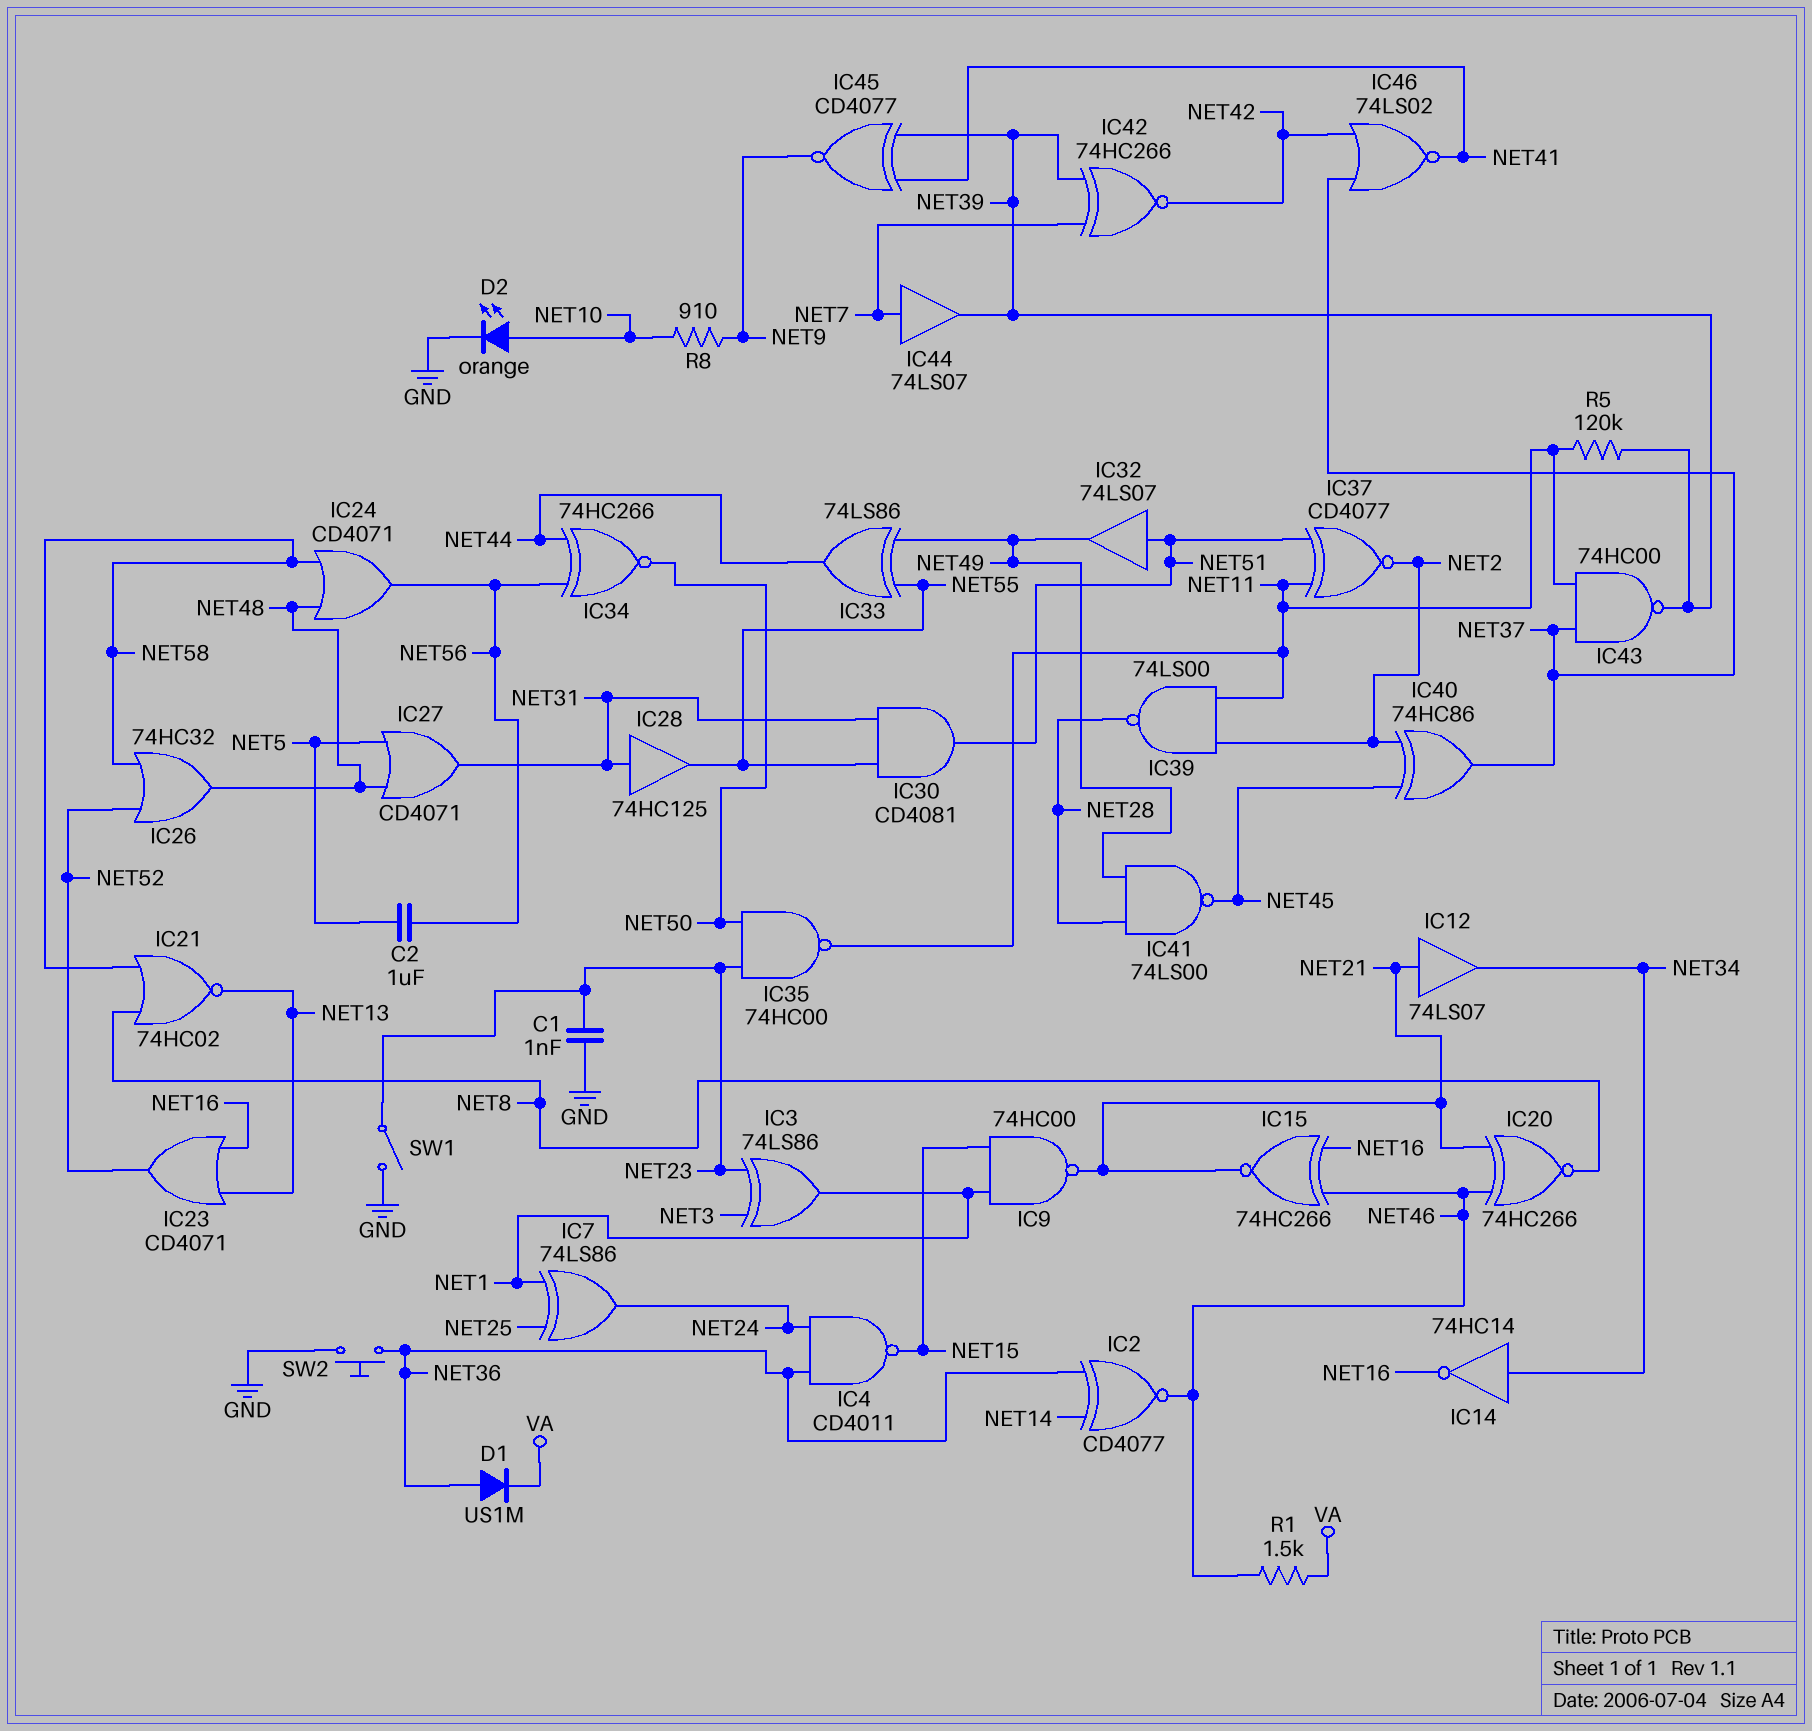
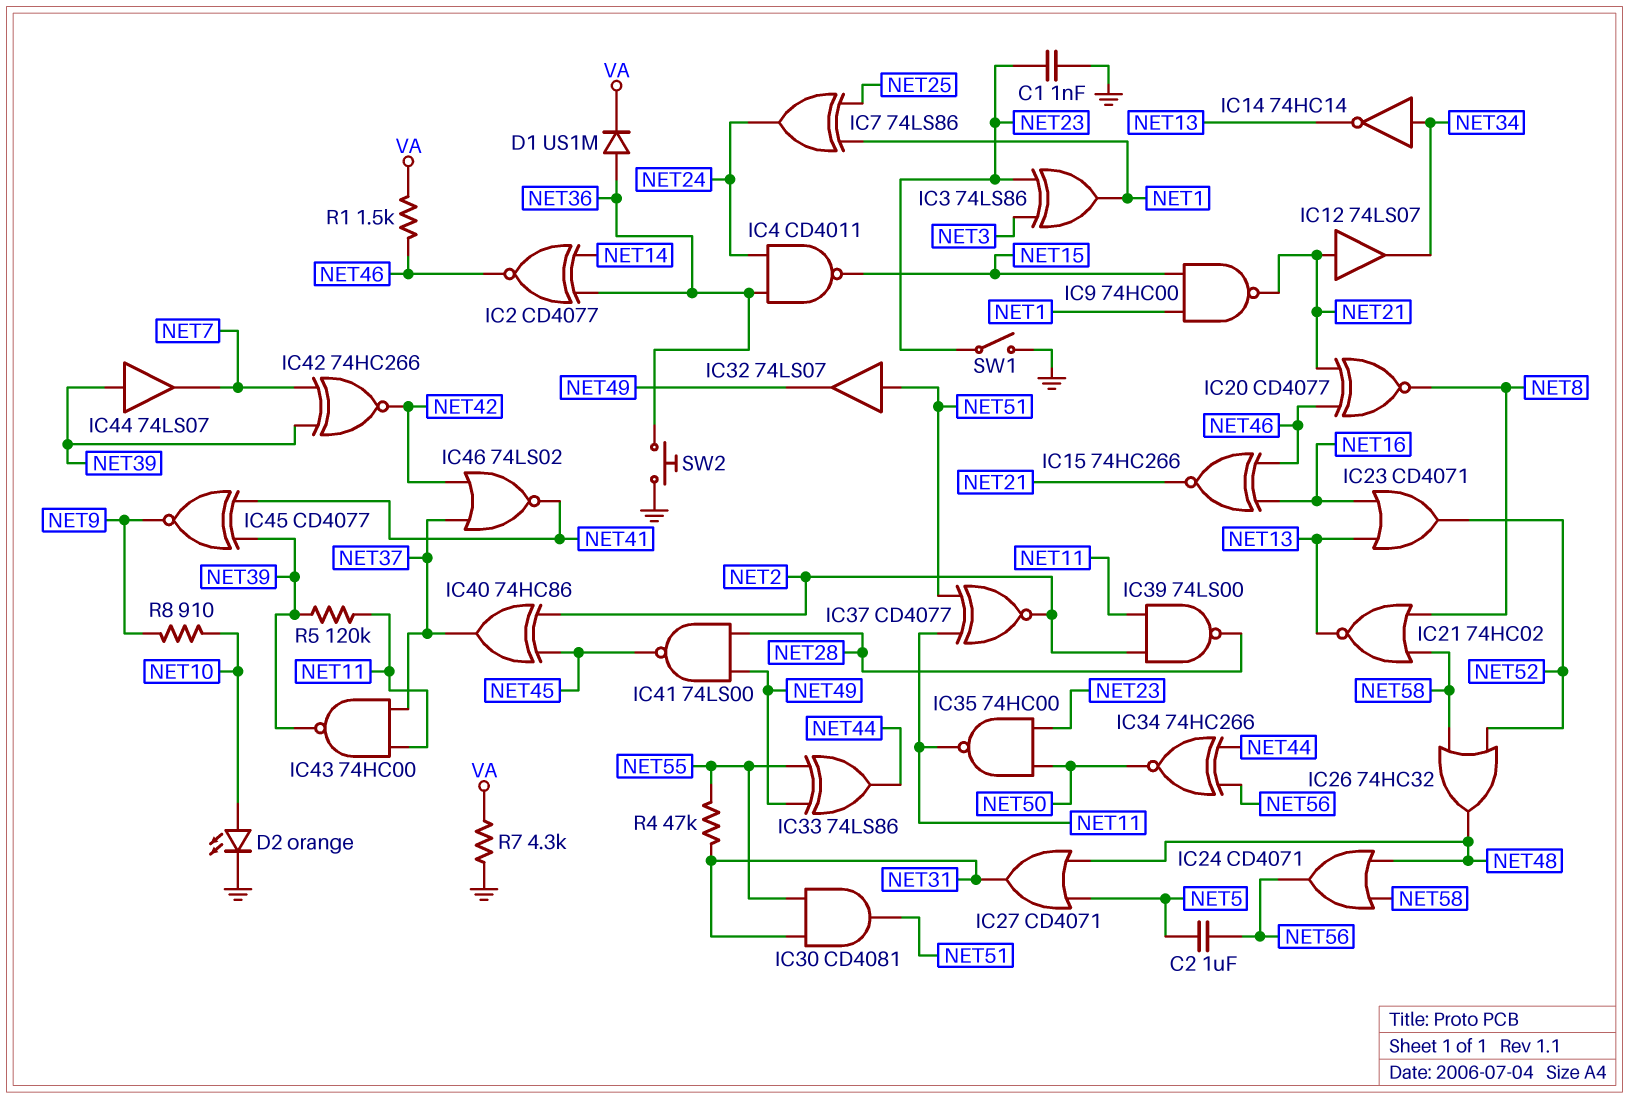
IC14: NOT 74HC14 (in NET34, out NET16) -> NOT 74HC14 (in NET34, out NET13)
IC20: XNOR 74HC266 (in NET21, in NET46, out NET8) -> XNOR CD4077 (in NET21, in NET46, out NET8)
IC28: buffer 74HC125 (in NET31, out NET55) -> none
IC44: buffer 74LS07 (in NET7, out NET39) -> buffer 74LS07 (in NET39, out NET7)
R4: none -> 47k (NET31, NET55)
R7: none -> 4.3k (GND, VA)

